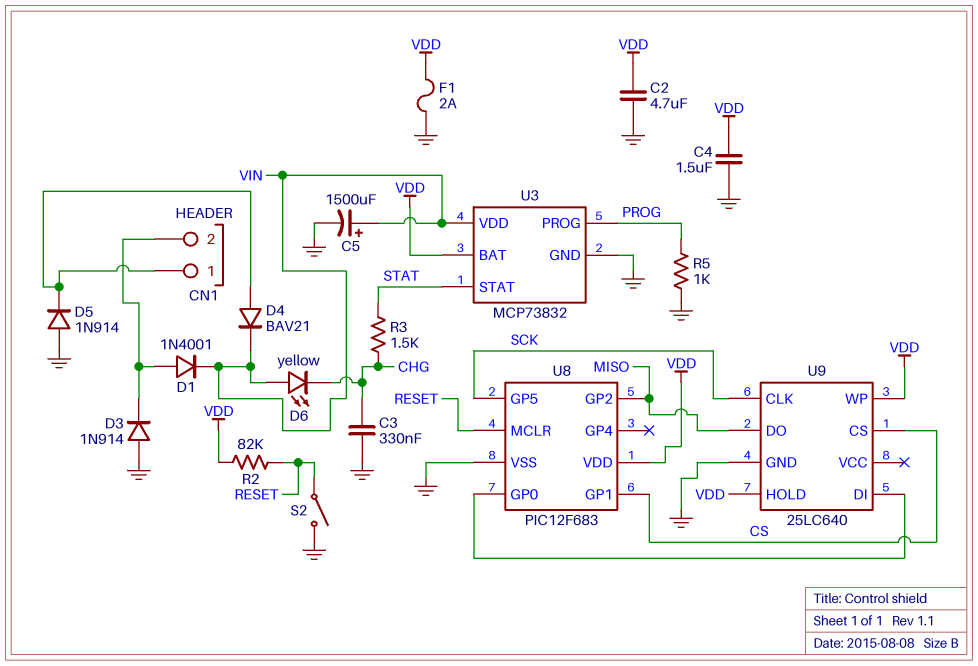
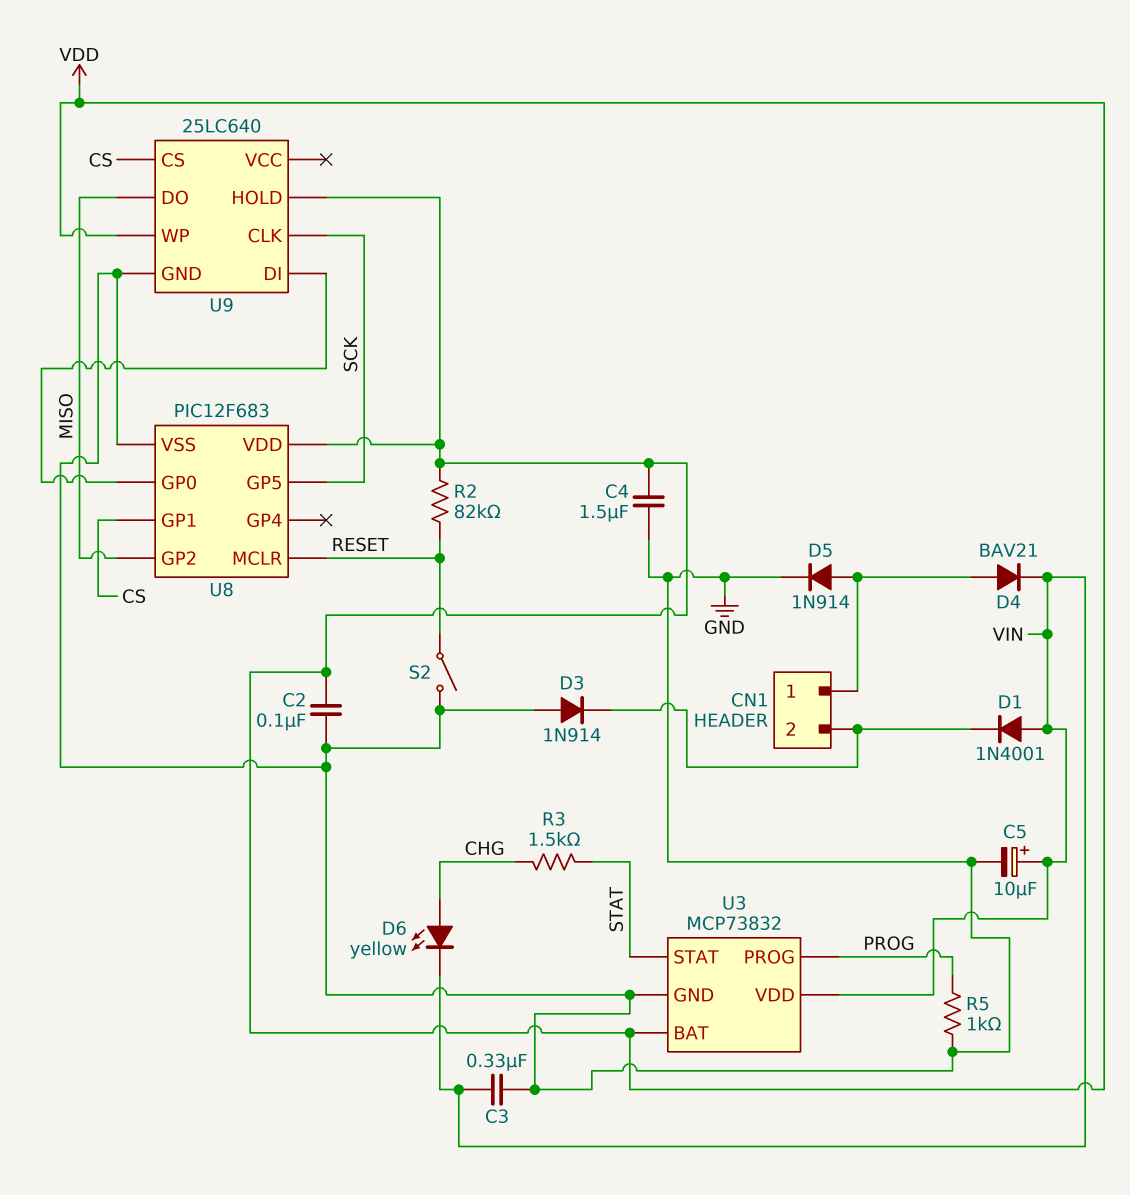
C2: 4.7uF (GND, VDD) -> 100nF (GND, VDD)
C3: 330nF (CHG, GND) -> 330nF (GND, VIN)
C5: 1500uF (plus VIN, minus GND) -> 10uF (plus VIN, minus GND)
D1: diode 1N4001 (A CN1/2, K VIN) -> diode 1N4001 (A VIN, K CN1/2)
D5: diode 1N914 (A GND, K CN1/1) -> diode 1N914 (A CN1/1, K GND)
D6: LED yellow (A VIN, K CHG) -> LED yellow (A CHG, K VIN)
F1: 2A (GND, VDD) -> none

